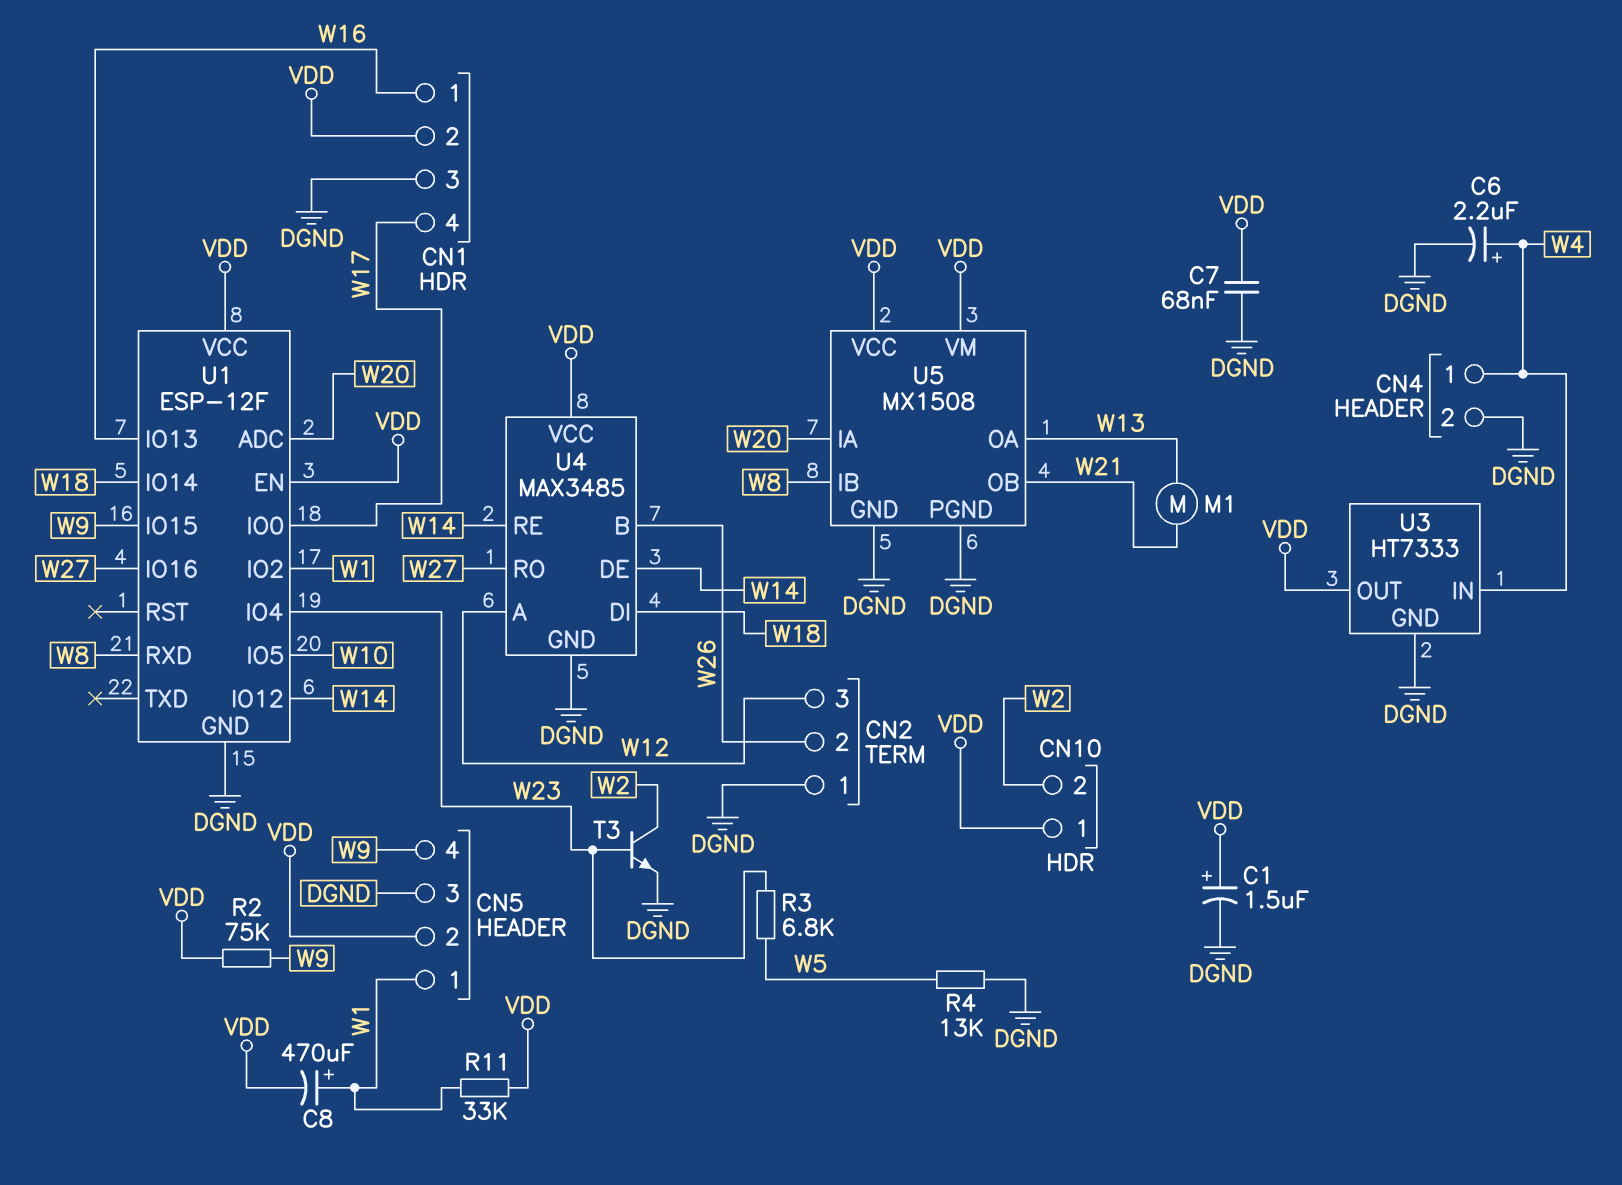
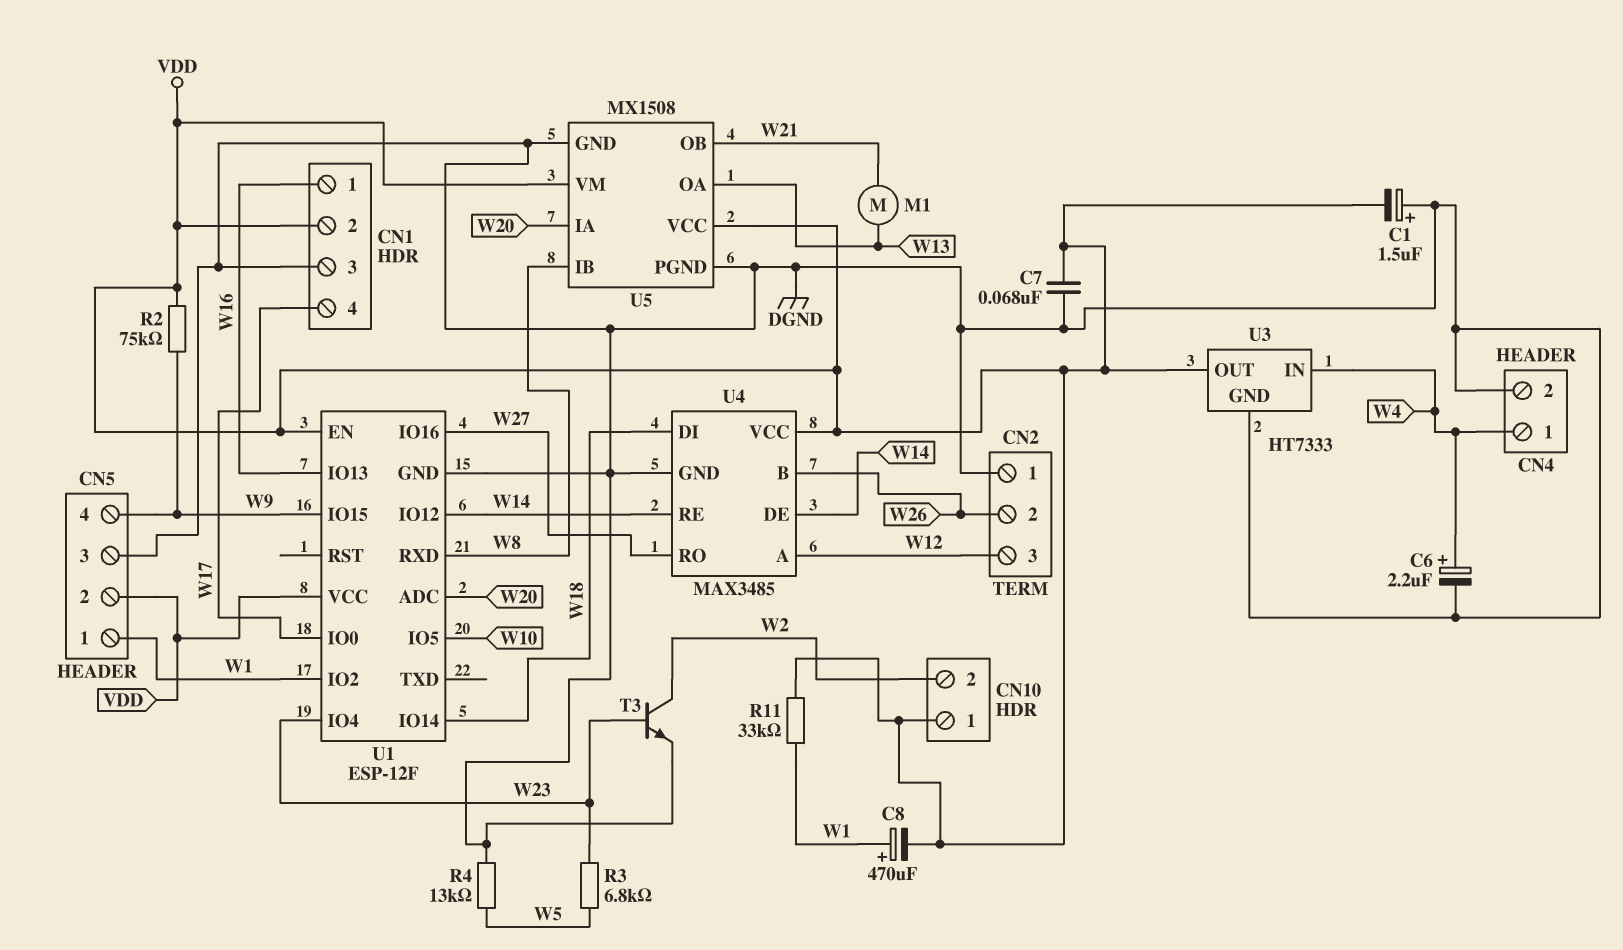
C1: 1.5uF (plus VDD, minus DGND) -> 1.5uF (plus DGND, minus VDD)

